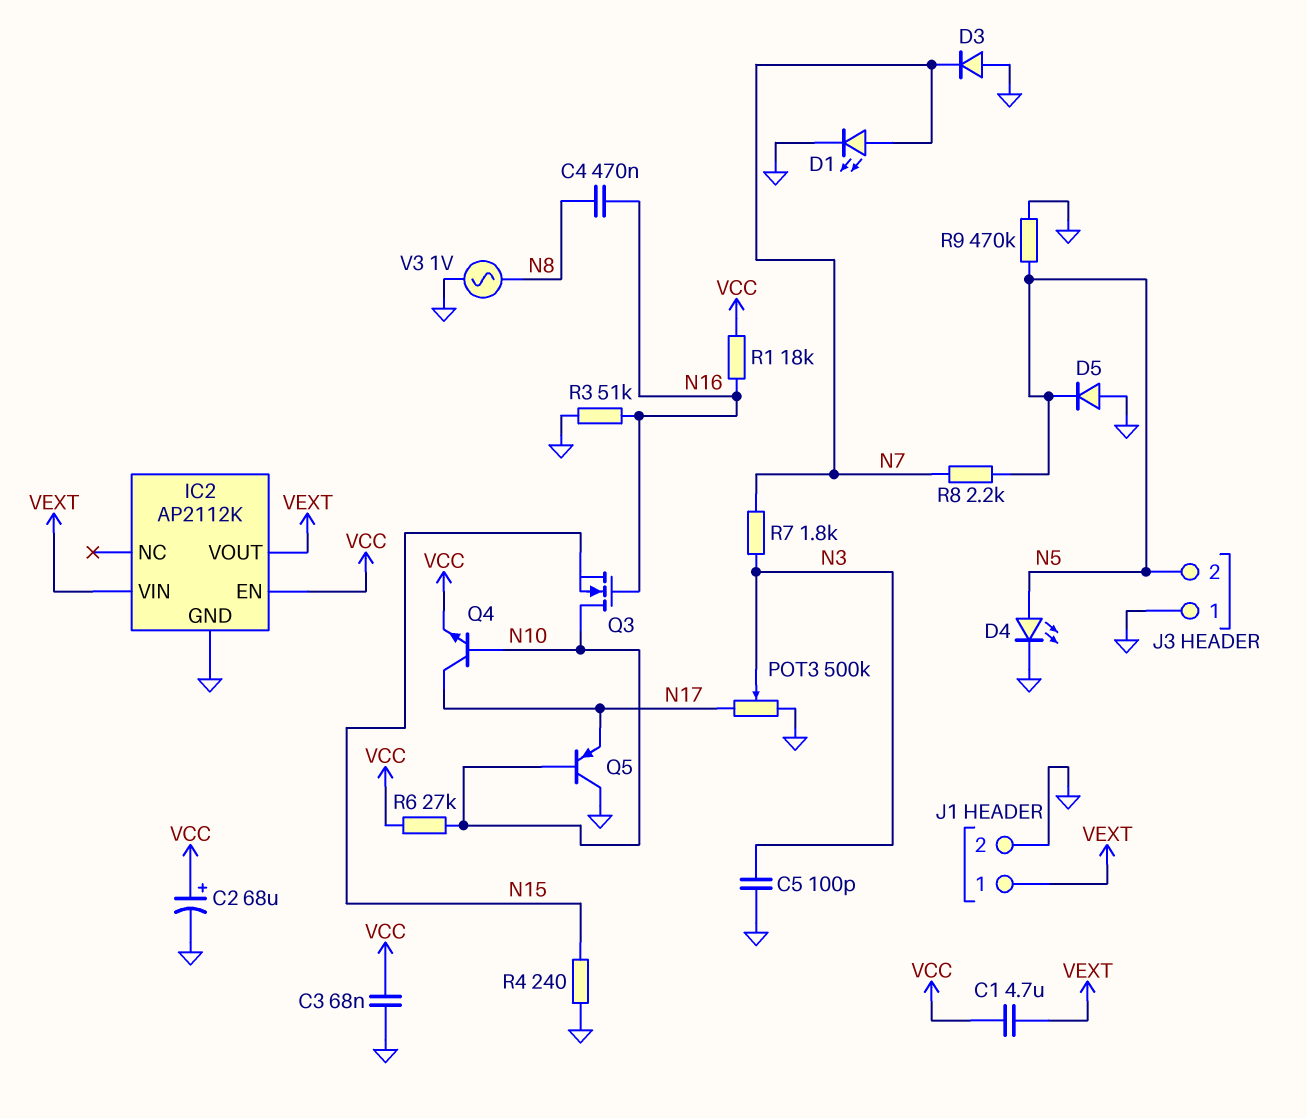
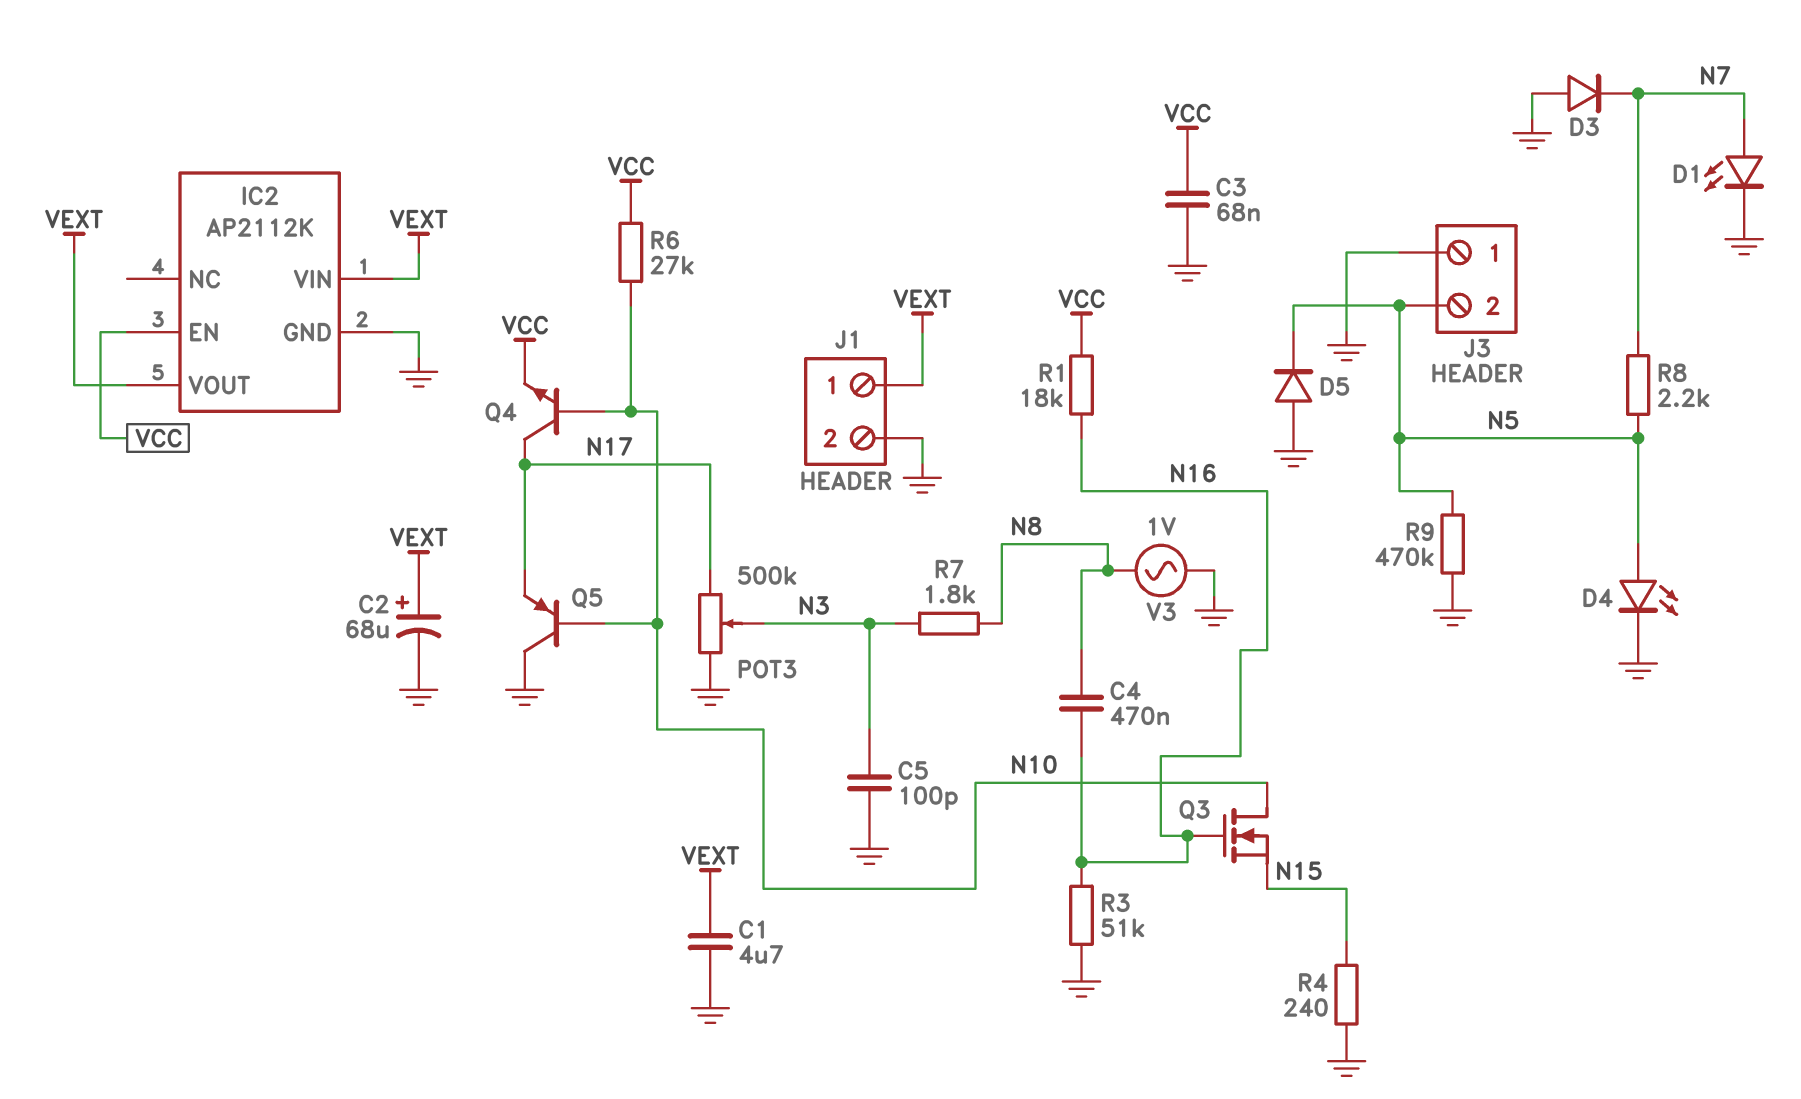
C1: 4.7uF (VCC, VEXT) -> 4.7uF (GND, VEXT)
C2: 68uF (plus VCC, minus GND) -> 68uF (plus VEXT, minus GND)
R7: 1.8k (N3, N7) -> 1.8k (N3, N8)

